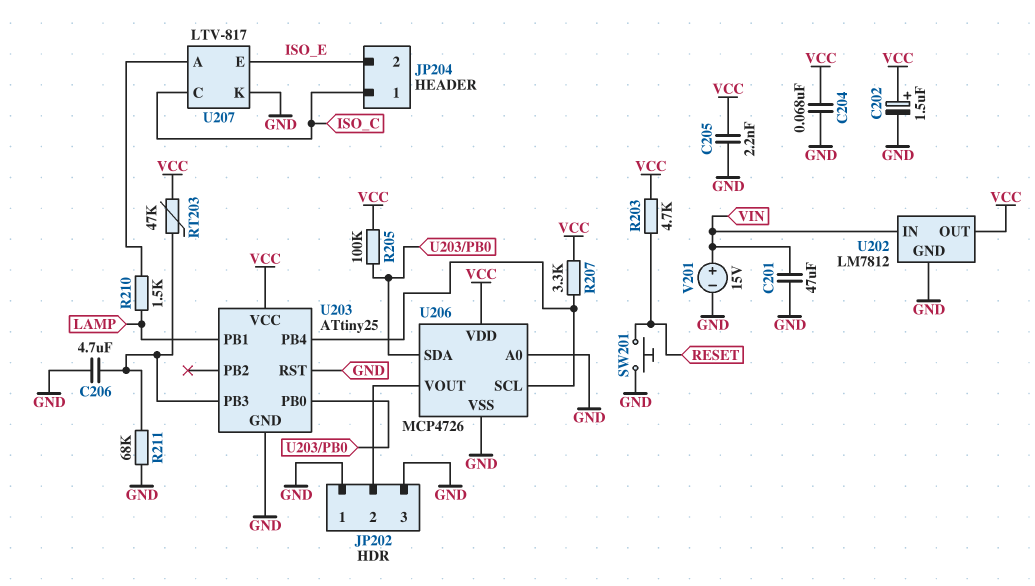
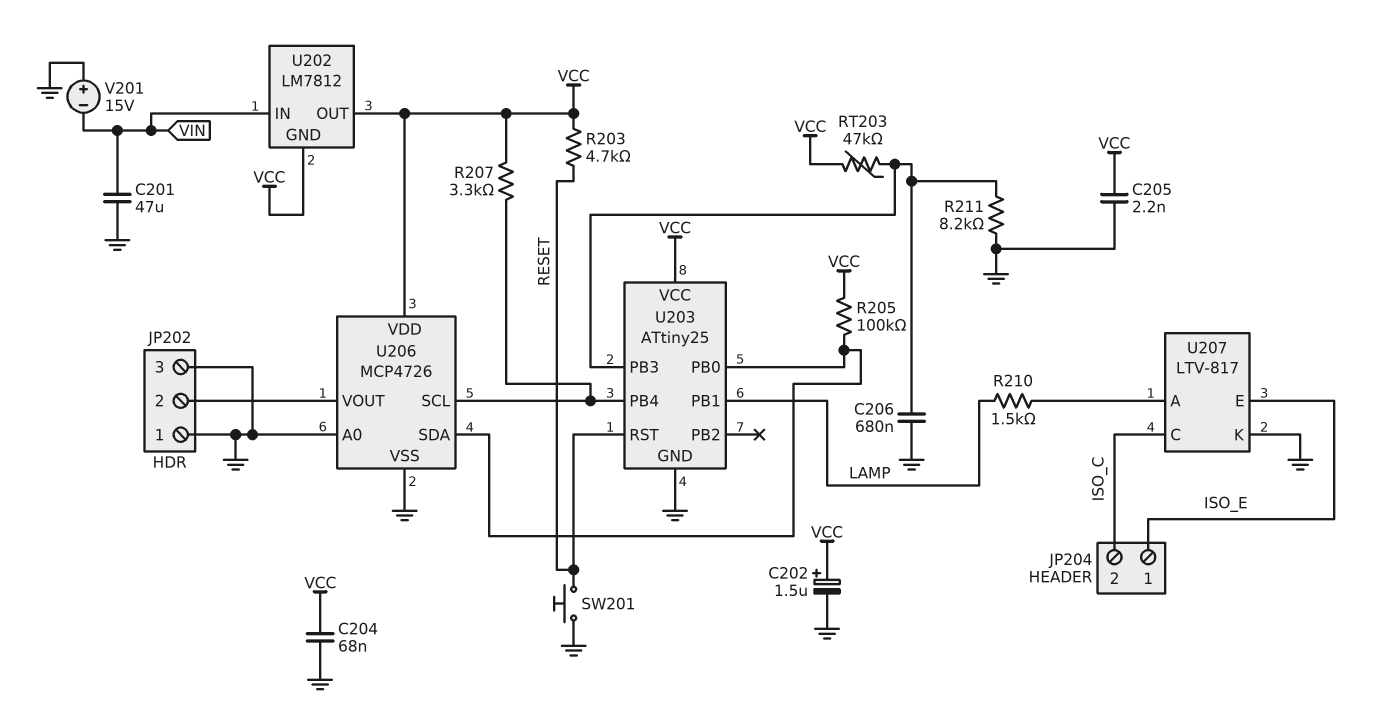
C206: 4.7uF (GND, U203/PB3) -> 680nF (GND, U203/PB3)
JP204 pin 1: ISO_C -> ISO_E
JP204 pin 2: ISO_E -> ISO_C
R211: 68k (GND, U203/PB3) -> 8.2k (GND, U203/PB3)
U202 pin GND: GND -> VCC
U203 pin RST: GND -> RESET
V201: 15V (plus VIN, minus GND) -> 15V (plus GND, minus VIN)

